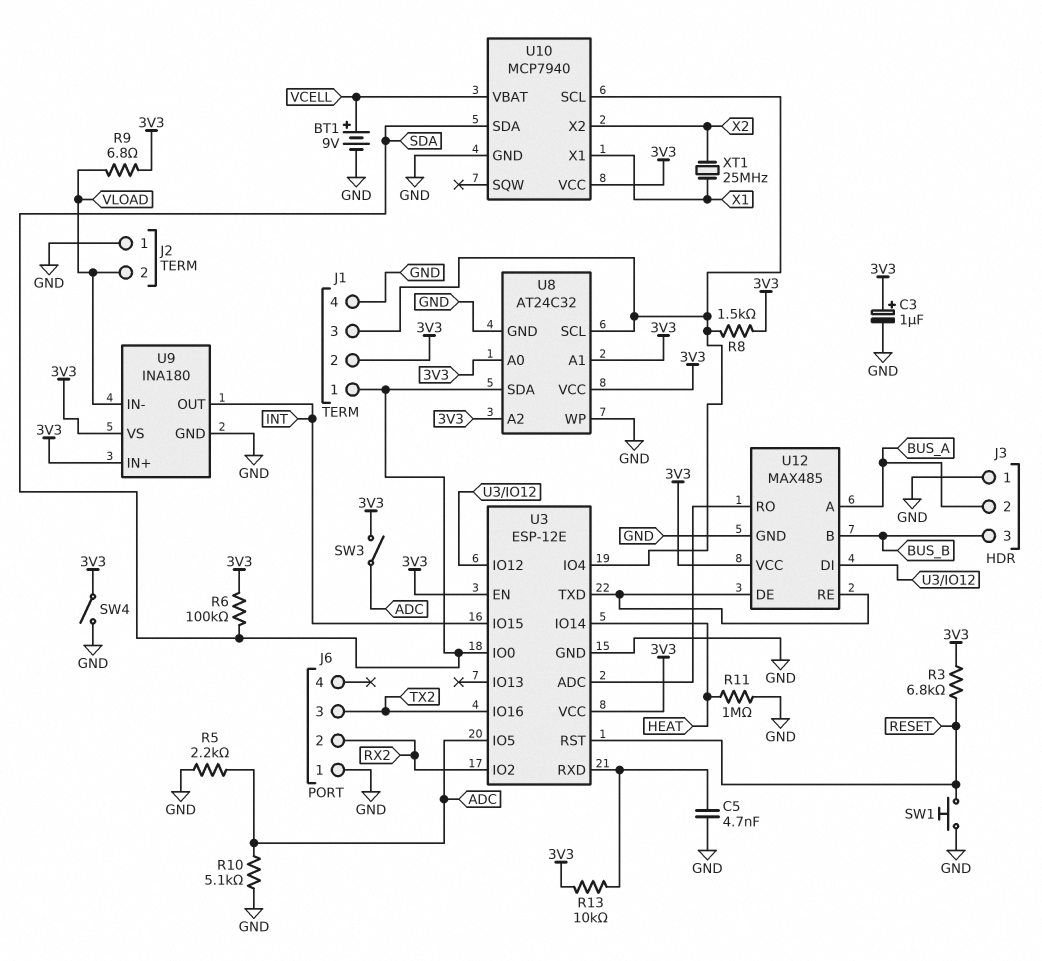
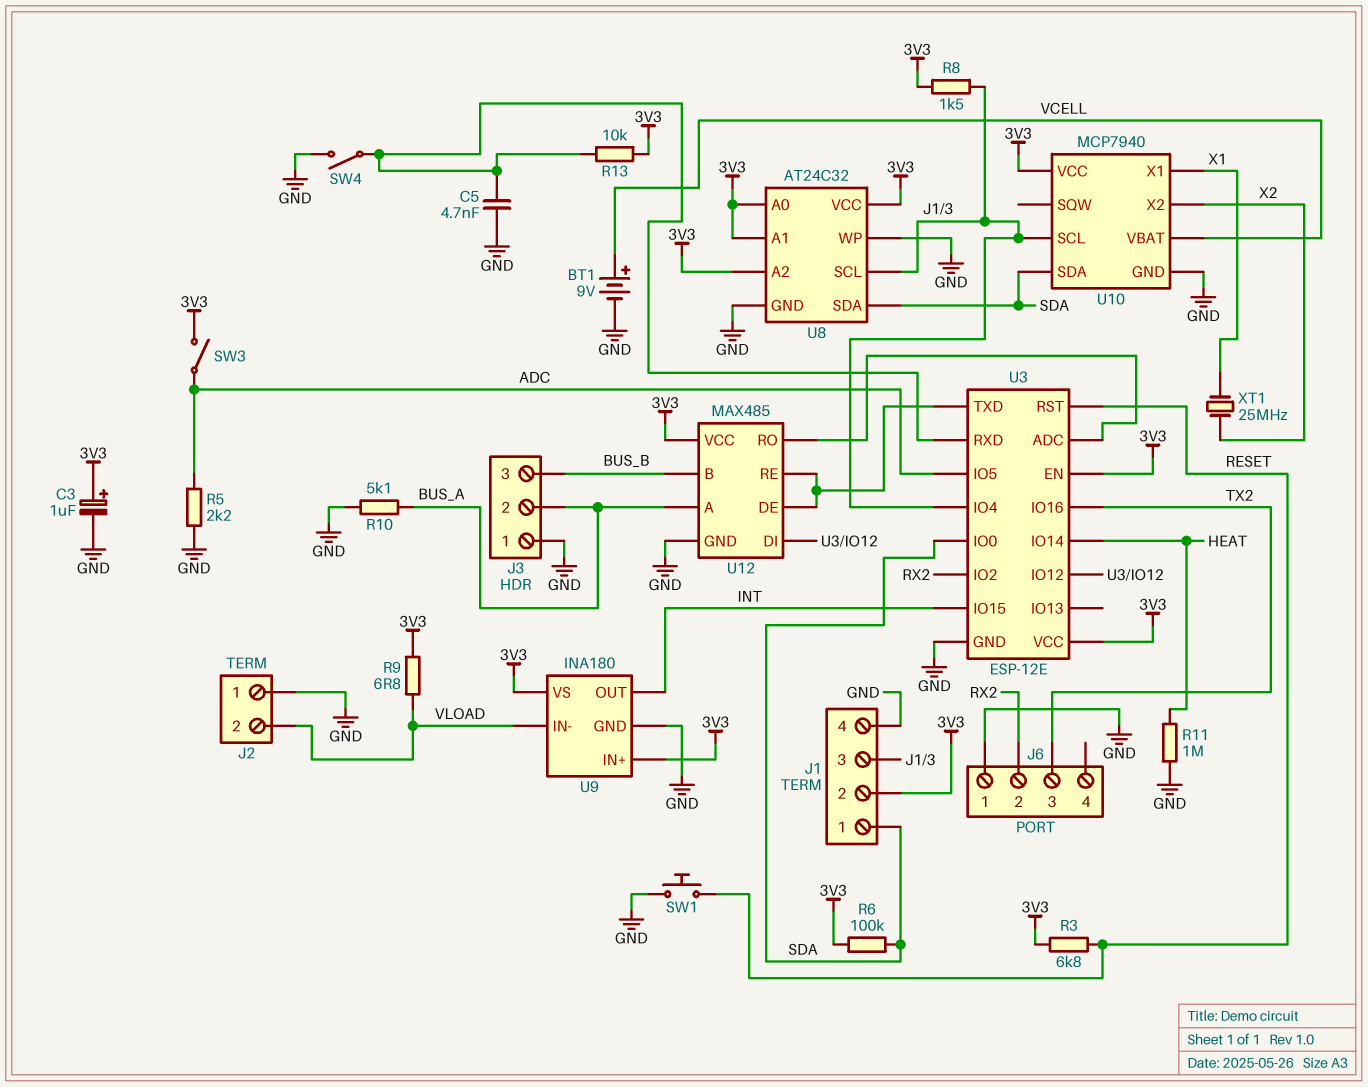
R10: 5.1k (ADC, GND) -> 5.1k (BUS_A, GND)
SW4: switch (3V3, GND) -> switch (GND, U3/RXD)

